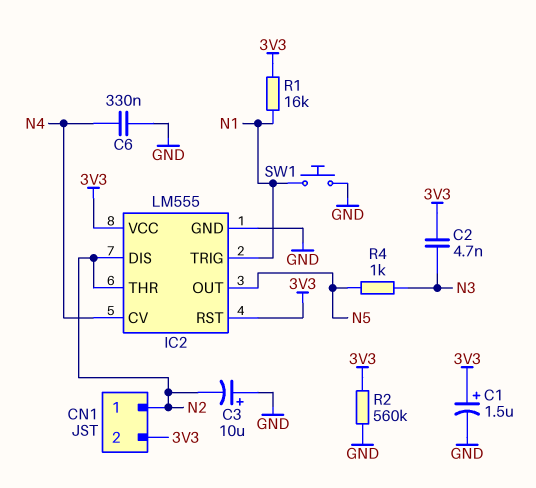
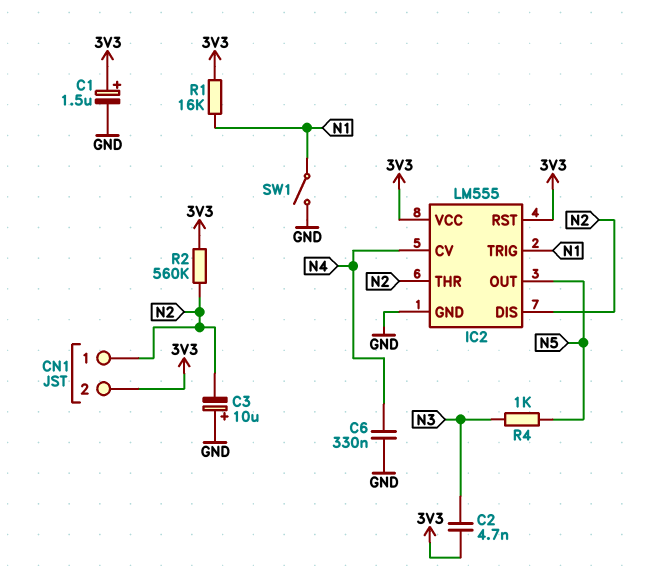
R2: 560k (3V3, GND) -> 560k (3V3, N2)
SW1: button (GND, N1) -> switch (GND, N1)

